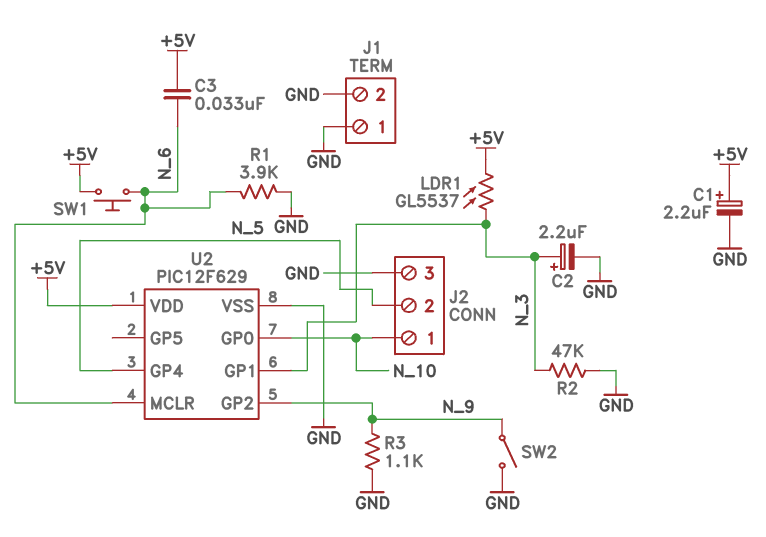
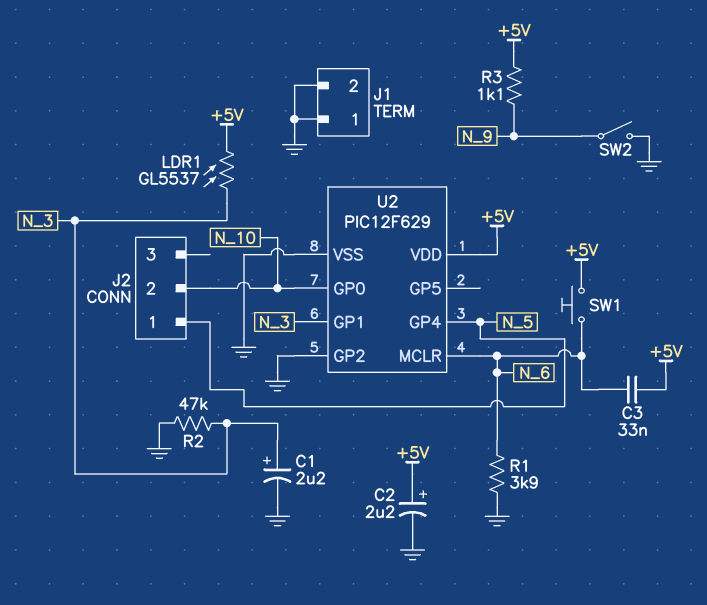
C1: 2.2uF (plus +5V, minus GND) -> 2.2uF (plus N_3, minus GND)
C2: 2.2uF (plus N_3, minus GND) -> 2.2uF (plus +5V, minus GND)
J2 pin 1: N_10 -> N_5
J2 pin 2: N_5 -> N_10
J2 pin 3: GND -> none
R3: 1.1k (GND, N_9) -> 1.1k (+5V, N_9)
U2 pin GP2: N_9 -> GND

